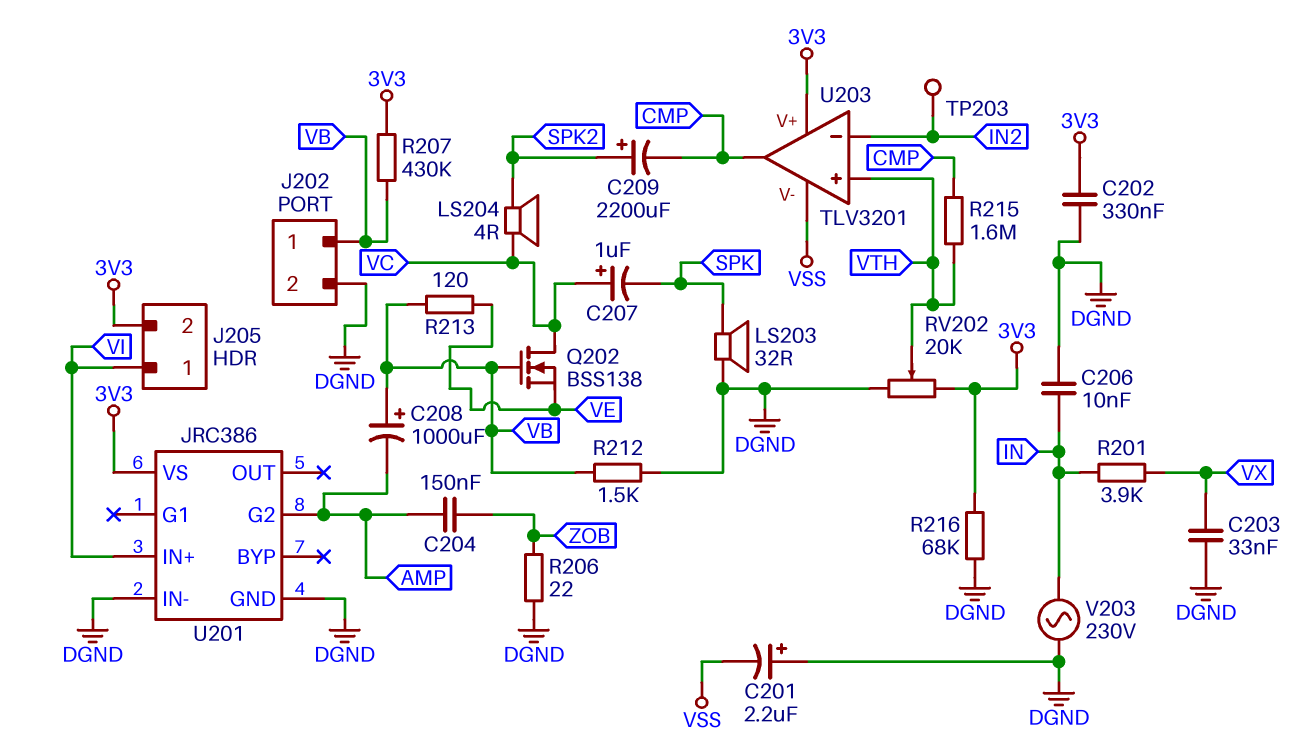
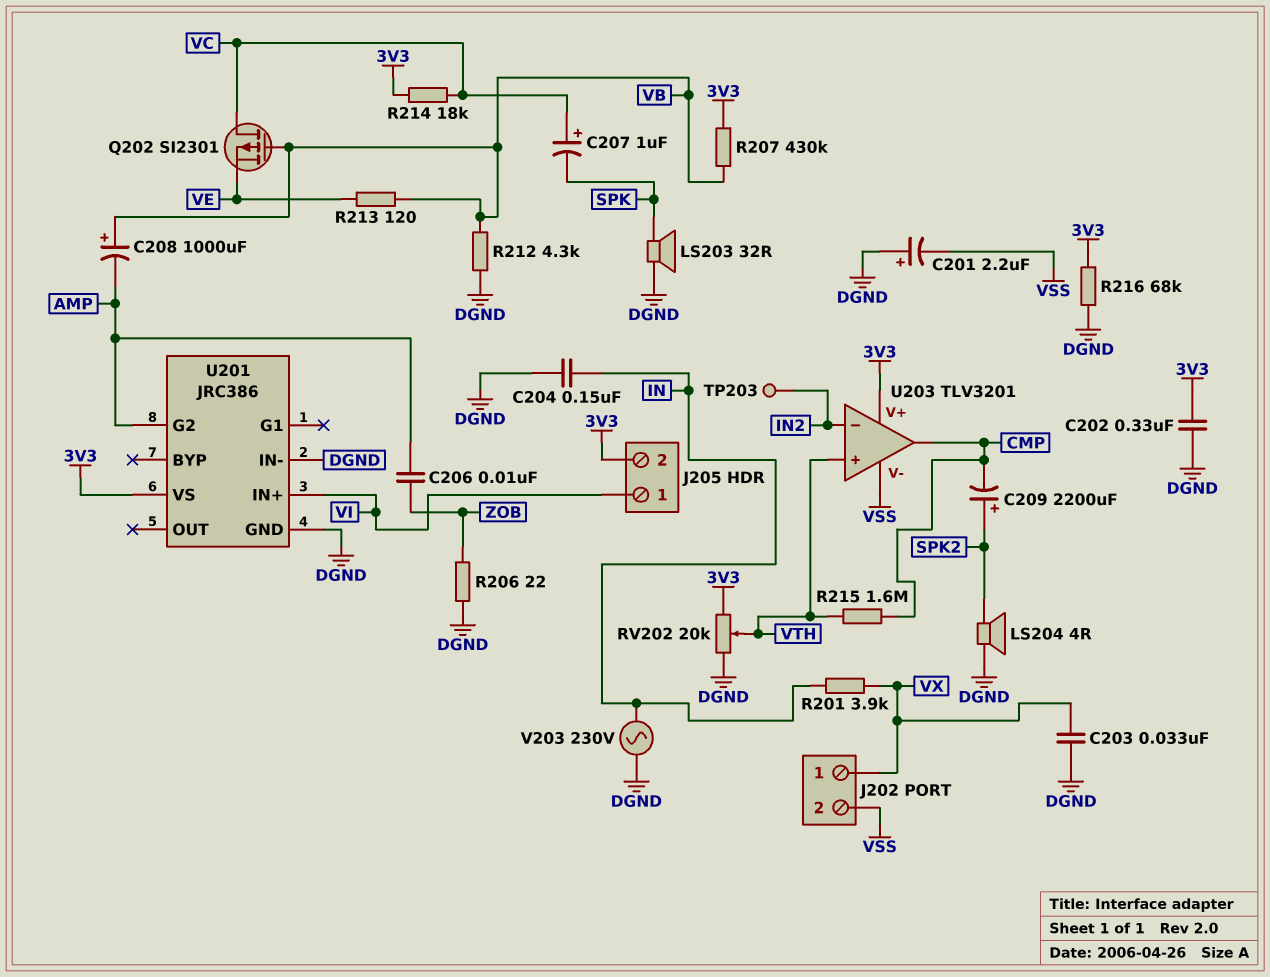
C204: 150nF (AMP, ZOB) -> 150nF (DGND, IN)
C206: 10nF (DGND, IN) -> 10nF (AMP, ZOB)
J202 pin 1: VB -> VX
J202 pin 2: DGND -> VSS
LS204: speaker 4R (SPK2, VC) -> speaker 4R (DGND, SPK2)
Q202: NMOS BSS138 (G VB, D VC, S VE) -> PMOS SI2301 (G VB, D VC, S VE)
R212: 1.5k (DGND, VB) -> 4.3k (DGND, VB)
R214: none -> 18k (3V3, VC)

